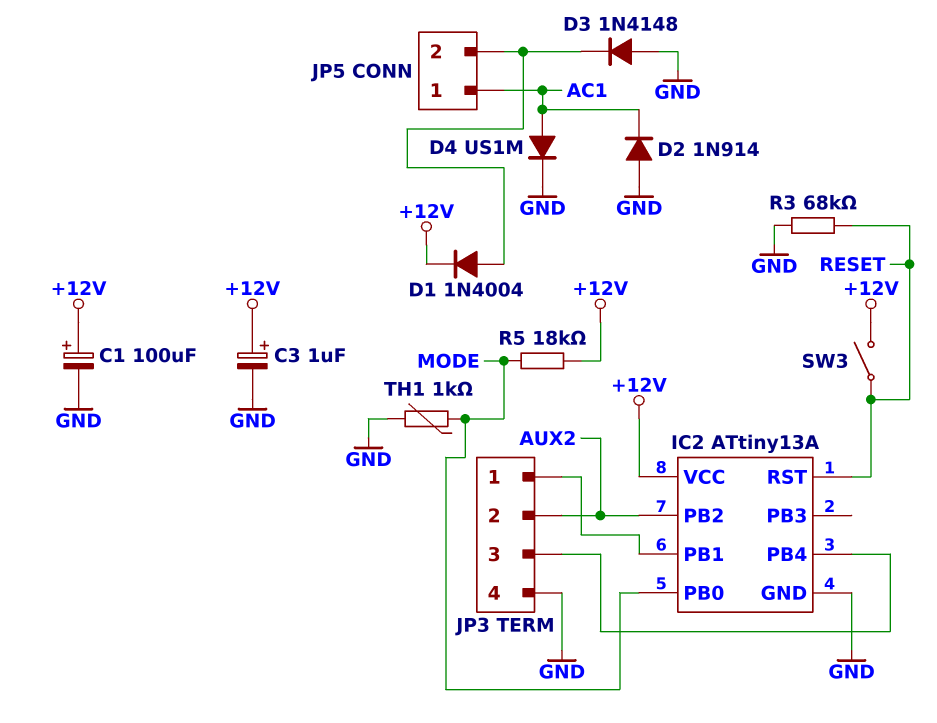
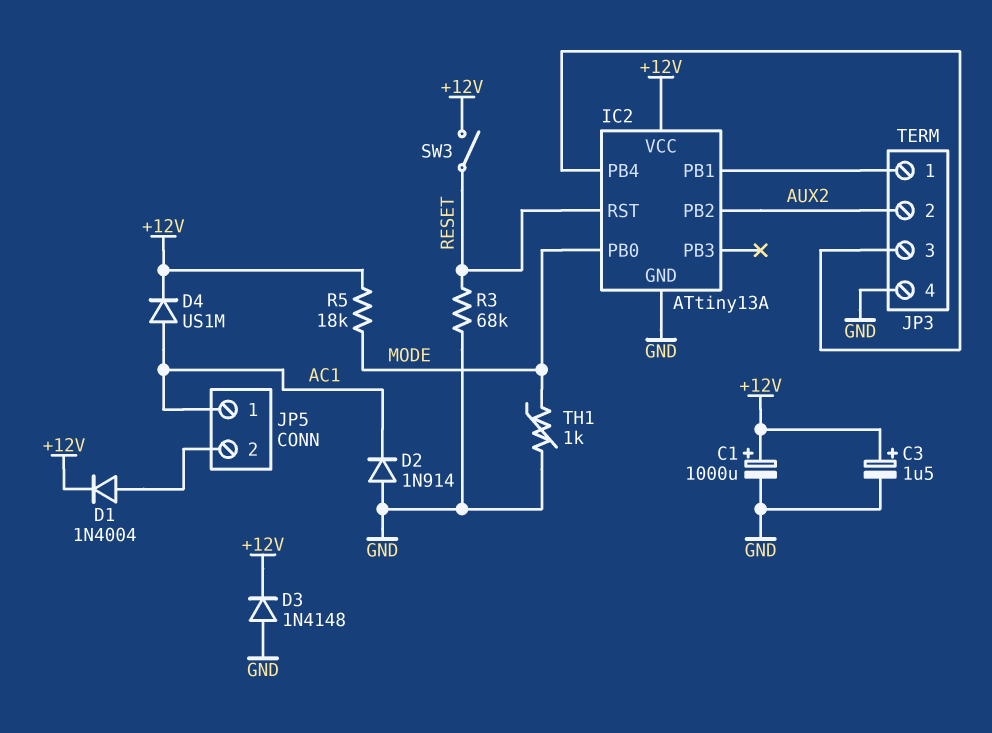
C1: 100uF (plus +12V, minus GND) -> 1000uF (plus +12V, minus GND)
C3: 1uF (plus +12V, minus GND) -> 1.5uF (plus +12V, minus GND)
D3: diode 1N4148 (A GND, K JP5/2) -> diode 1N4148 (A GND, K +12V)
D4: diode US1M (A AC1, K GND) -> diode US1M (A AC1, K +12V)

